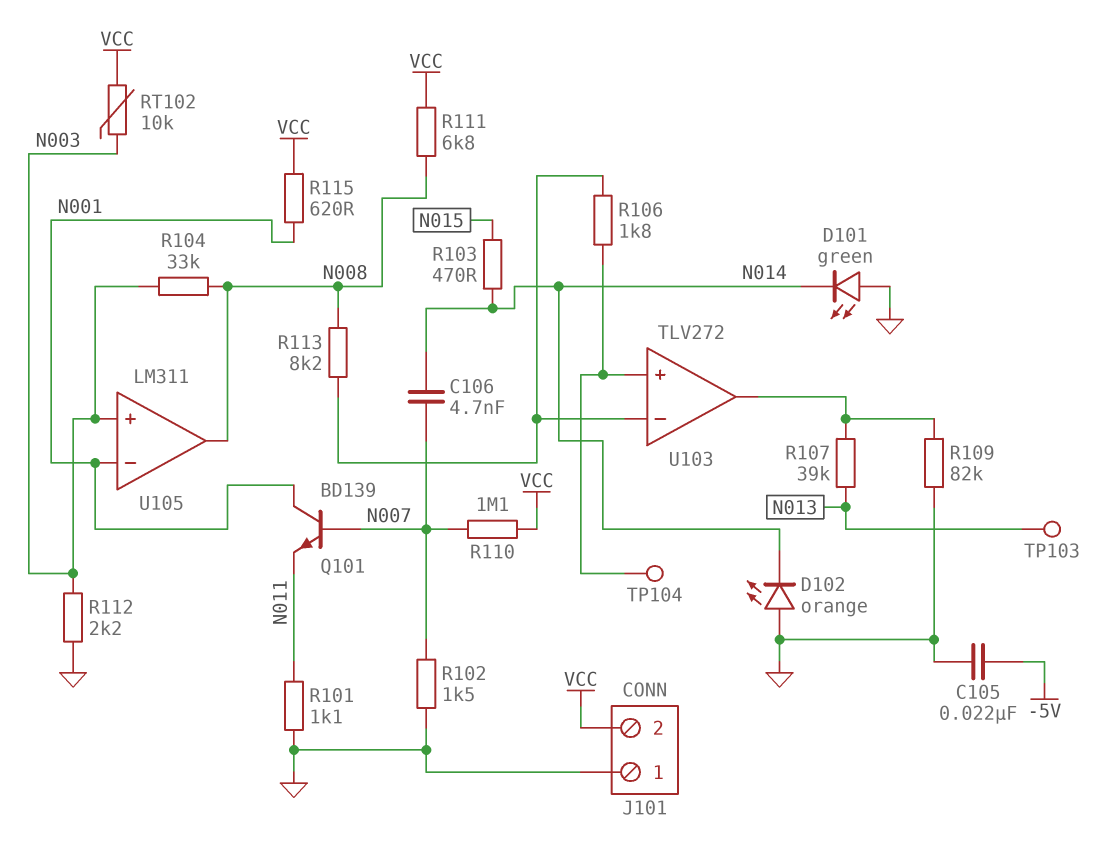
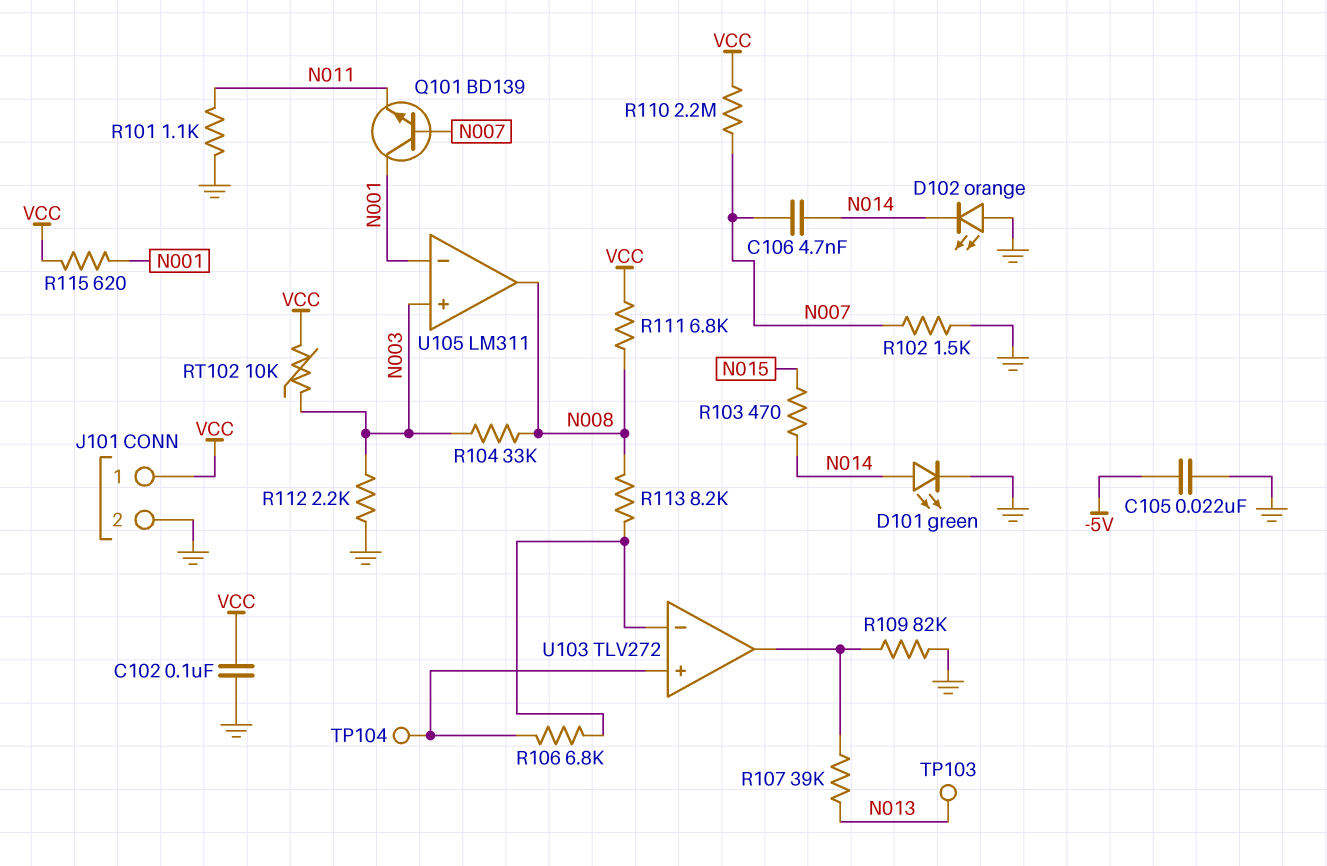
C102: none -> 100nF (GND, VCC)
D101: LED green (A GND, K N014) -> LED green (A N014, K GND)
J101 pin 1: GND -> VCC
J101 pin 2: VCC -> GND
R106: 1.8k (U103/in+, U103/in-) -> 6.8k (U103/in+, U103/in-)
R110: 1.1M (N007, VCC) -> 2.2M (N007, VCC)

